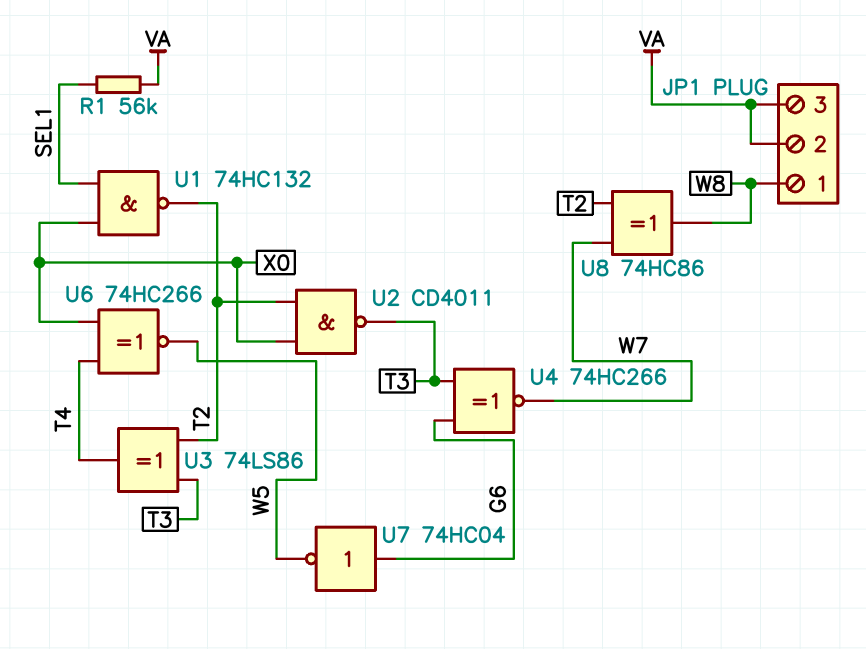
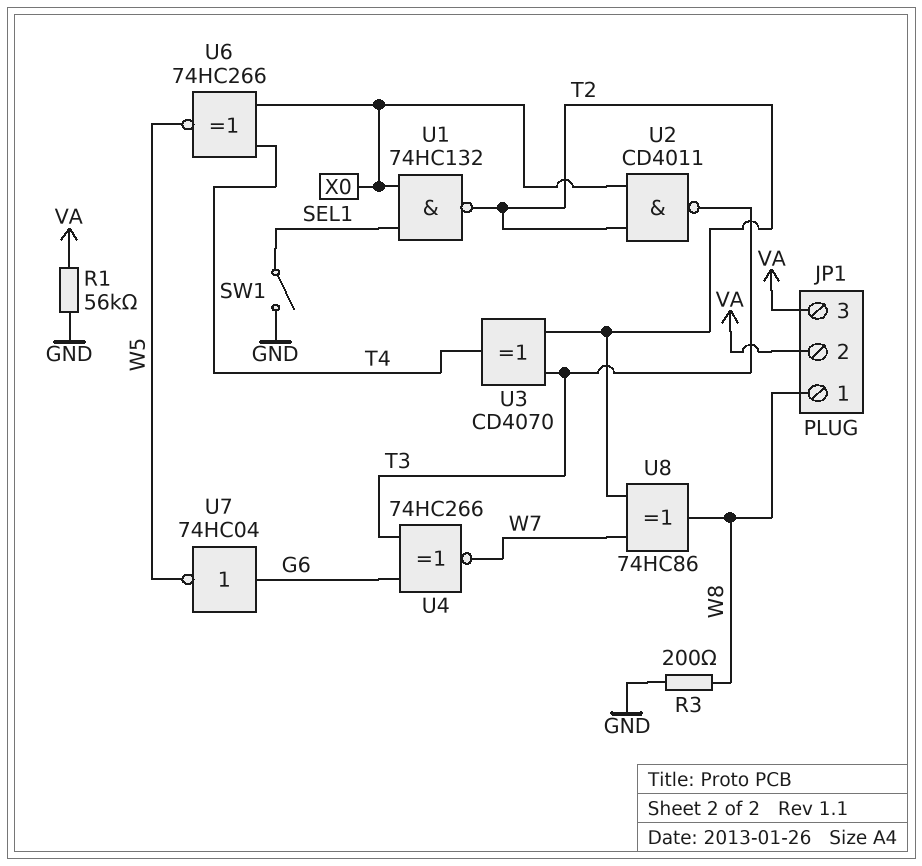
R1: 56k (SEL1, VA) -> 56k (GND, VA)
R3: none -> 200 (GND, W8)
SW1: none -> switch (GND, SEL1)
U3: XOR 74LS86 (in T2, in T3, out T4) -> XOR CD4070 (in T2, in T3, out T4)

